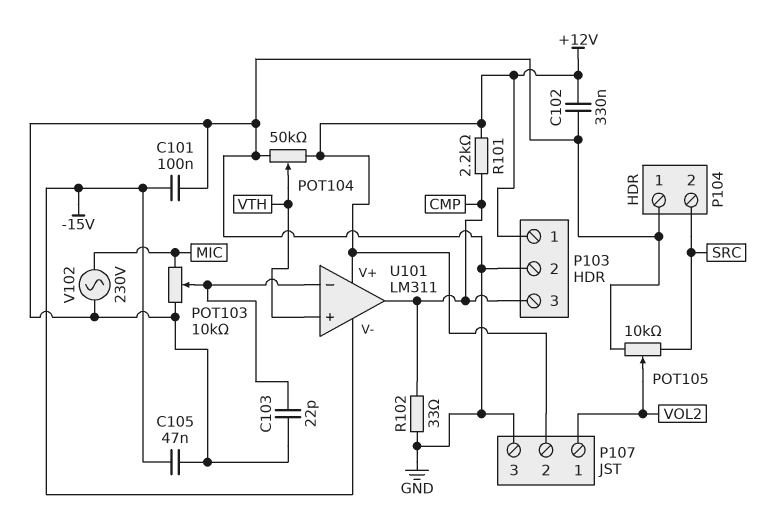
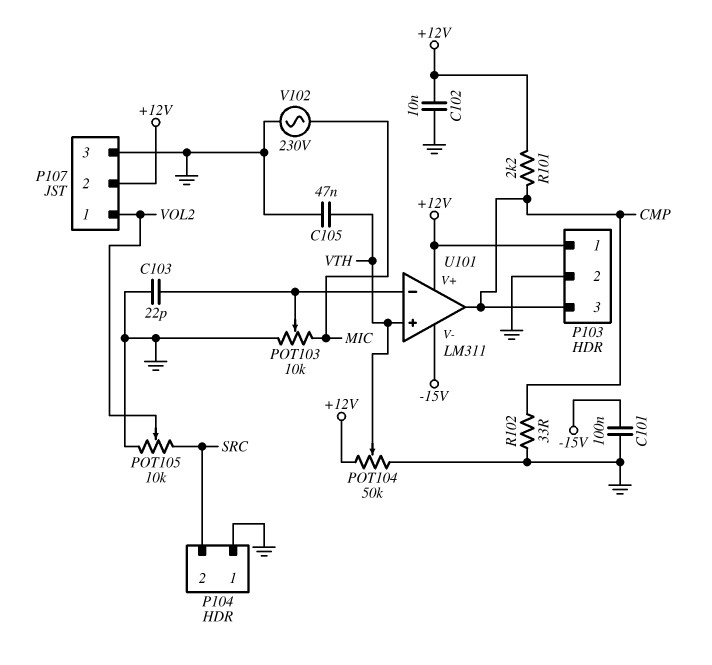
C102: 330nF (+12V, GND) -> 10nF (+12V, GND)
C105: 47nF (-15V, GND) -> 47nF (GND, VTH)

